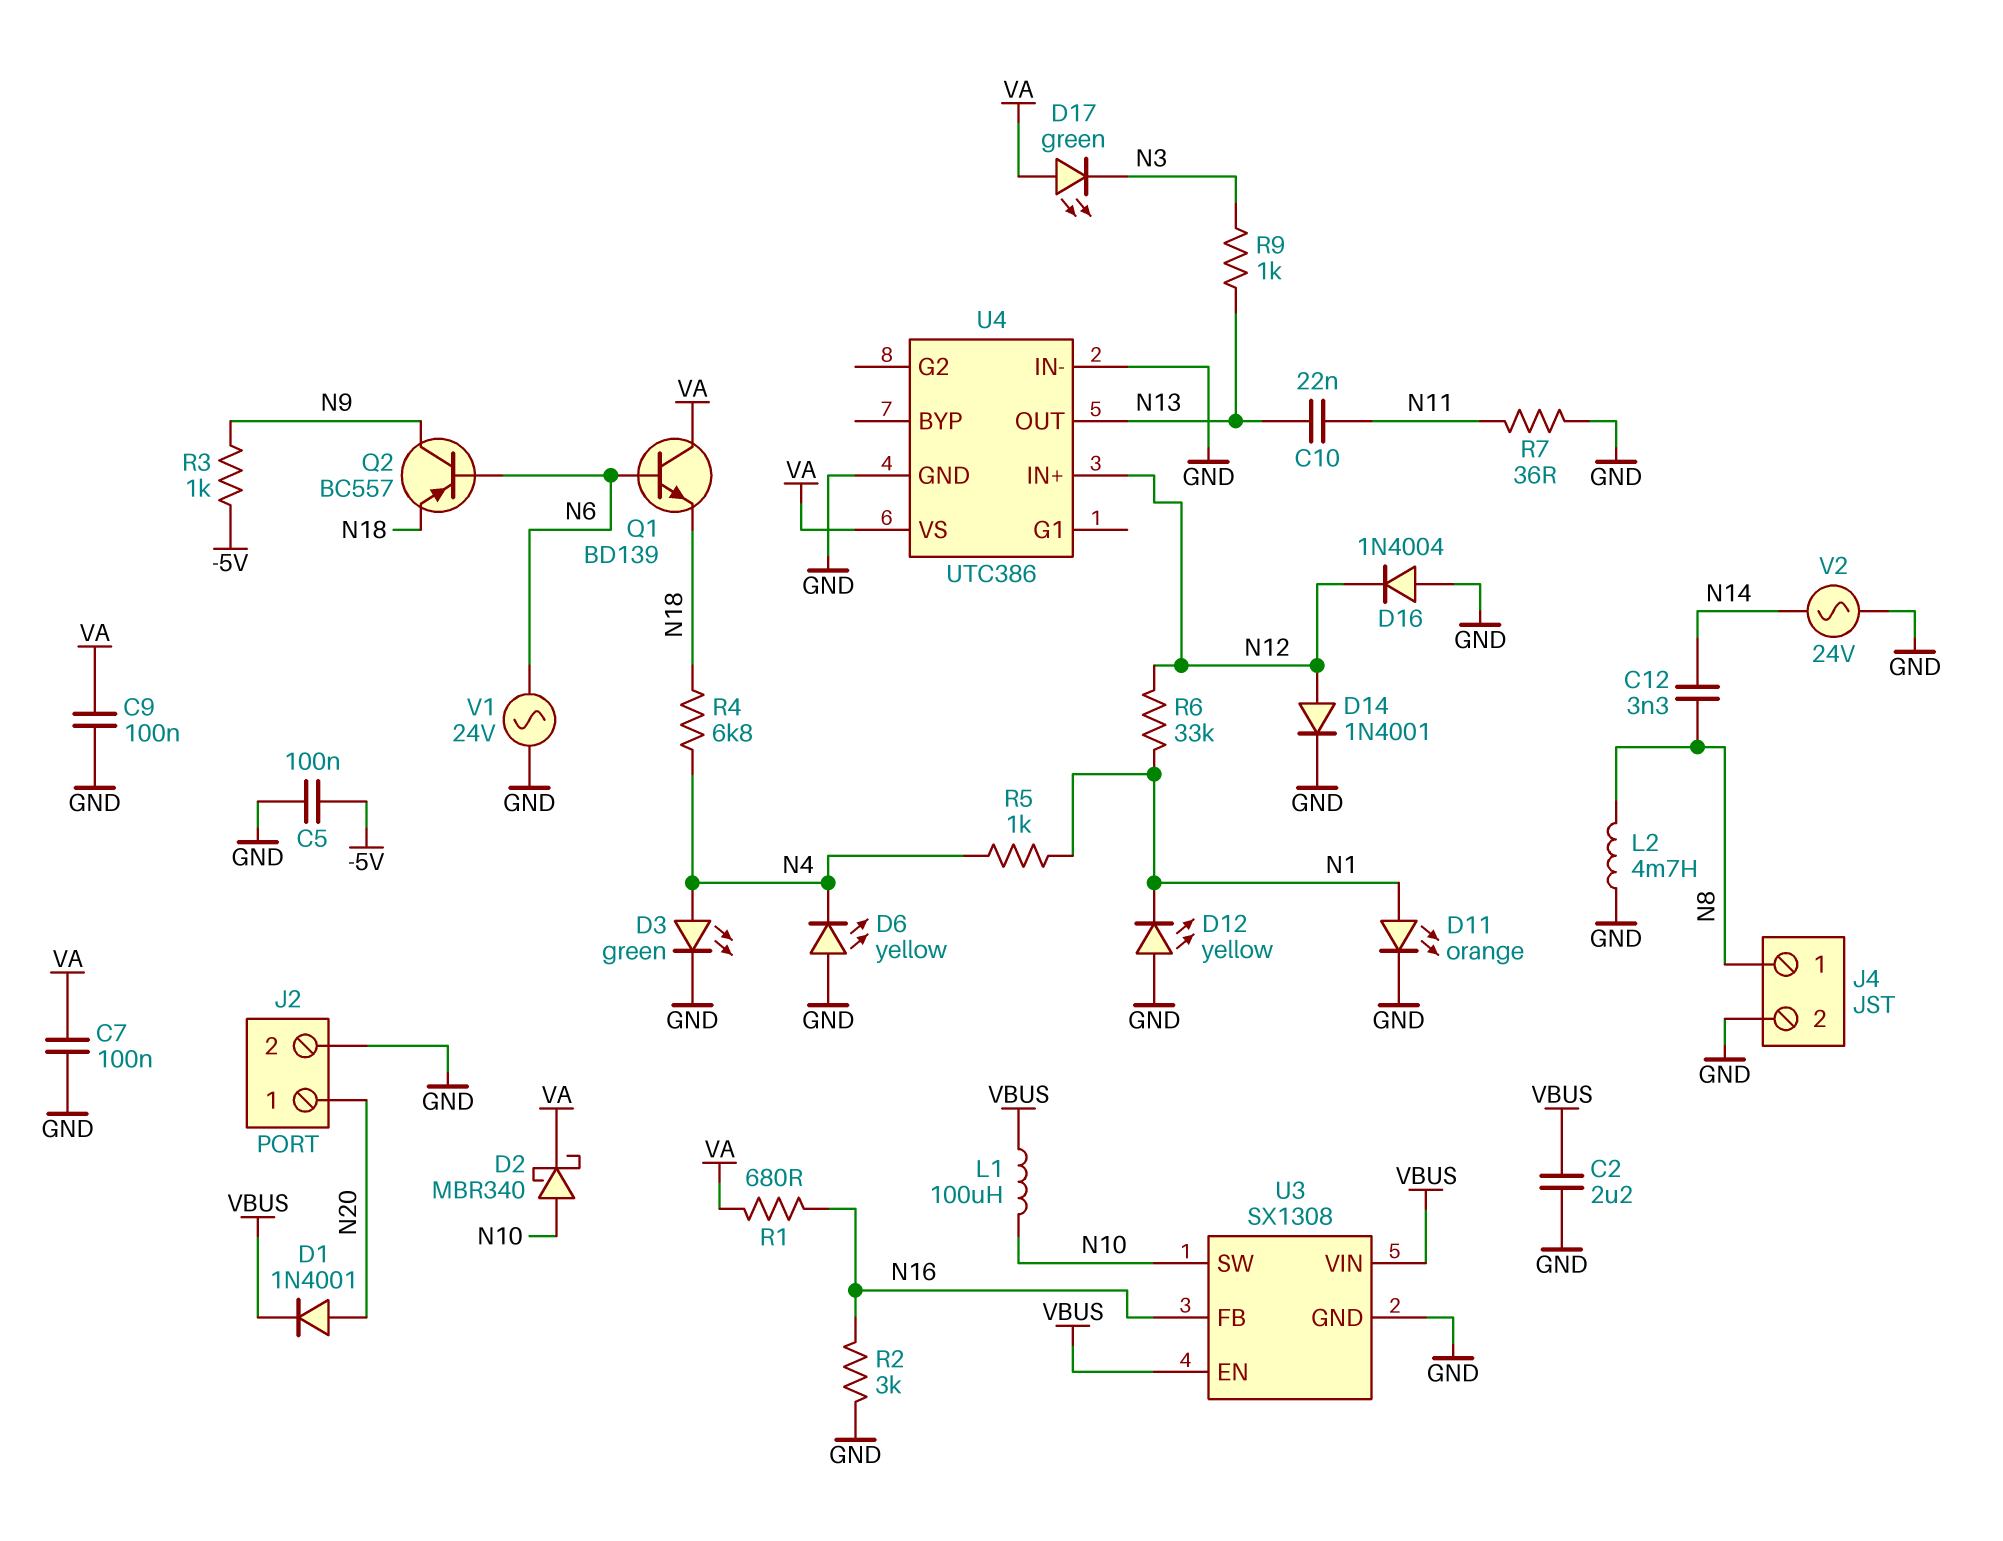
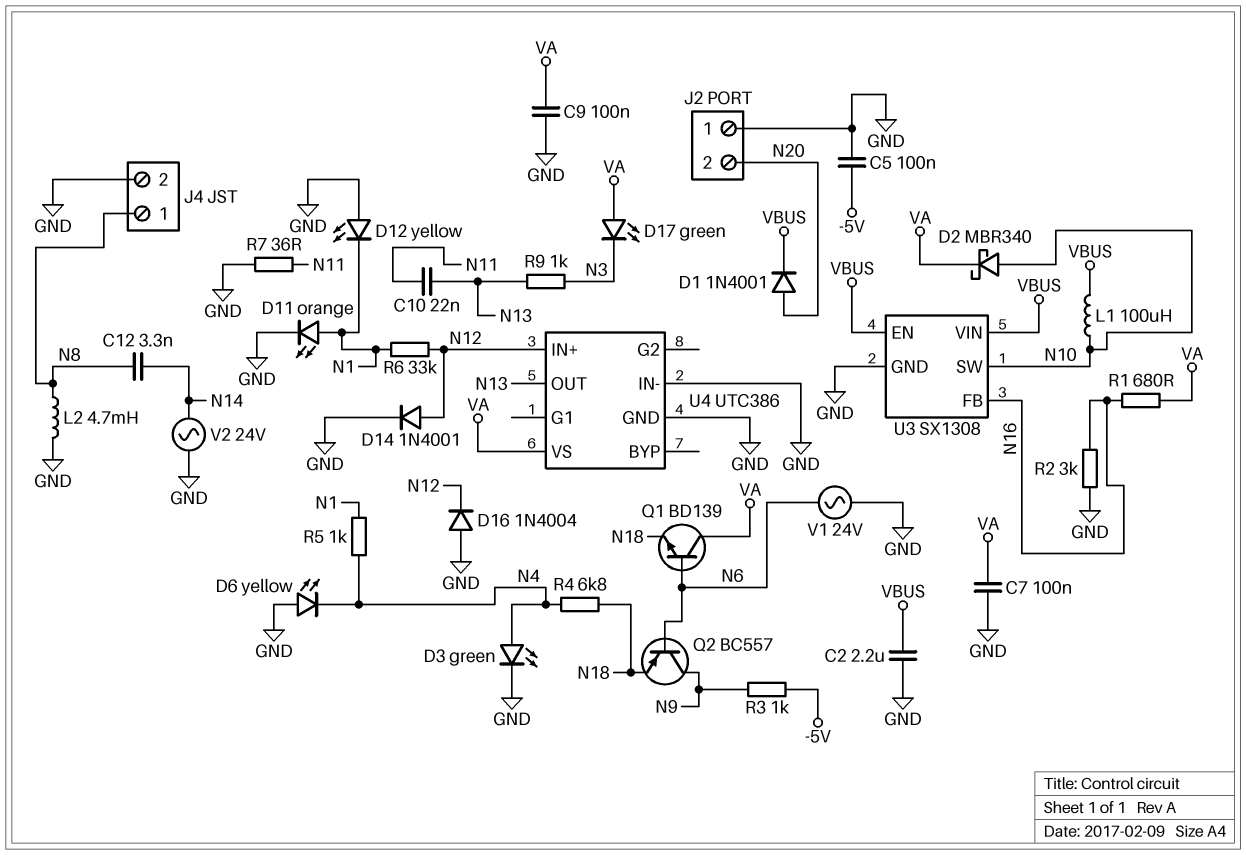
J2 pin 1: N20 -> GND
J2 pin 2: GND -> N20

